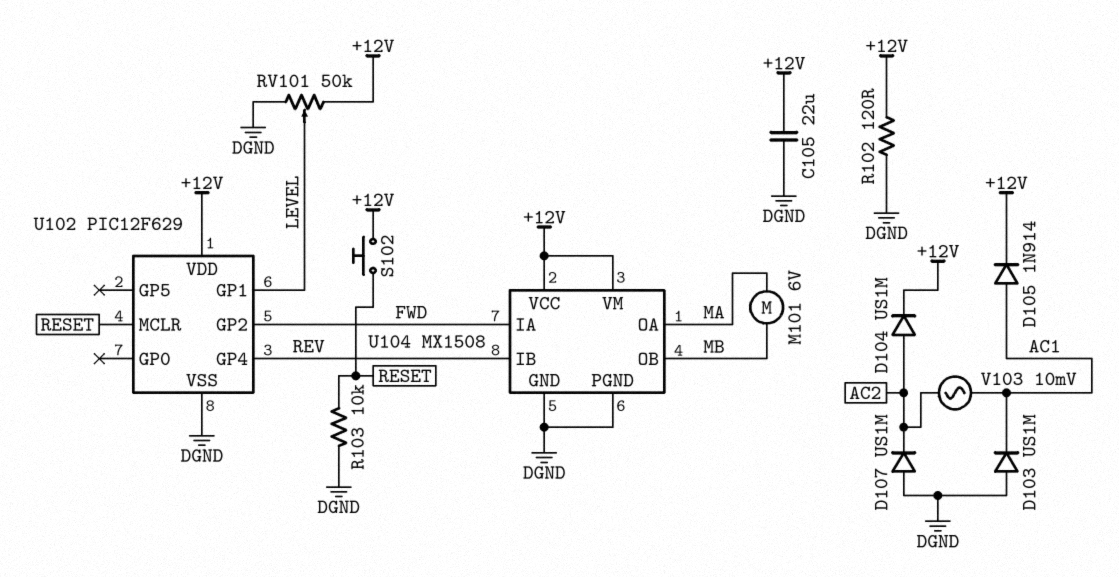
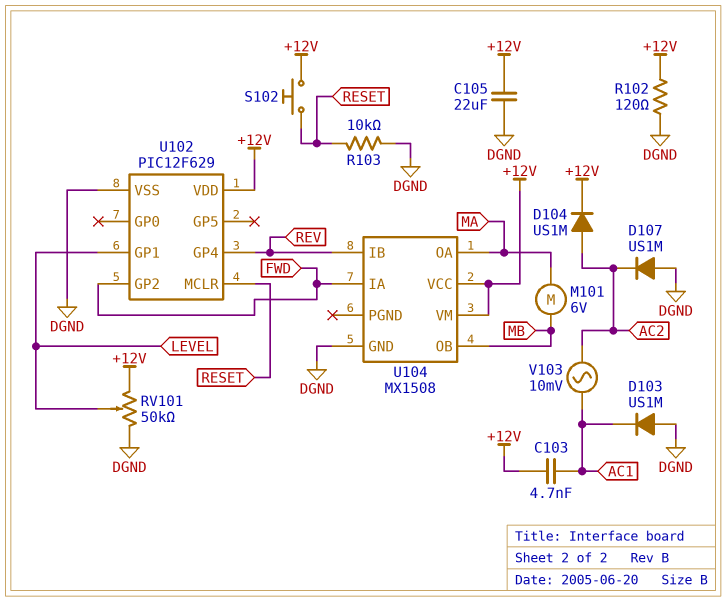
C103: none -> 4.7nF (+12V, AC1)
D105: diode 1N914 (A AC1, K +12V) -> none
U104 pin PGND: DGND -> none

